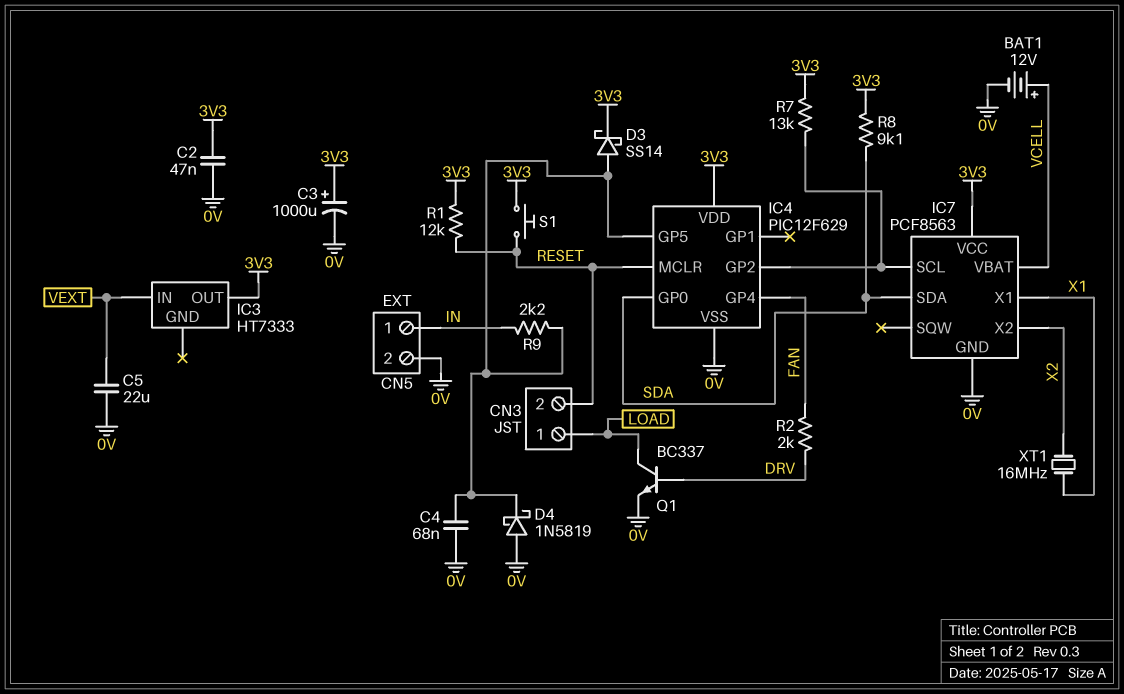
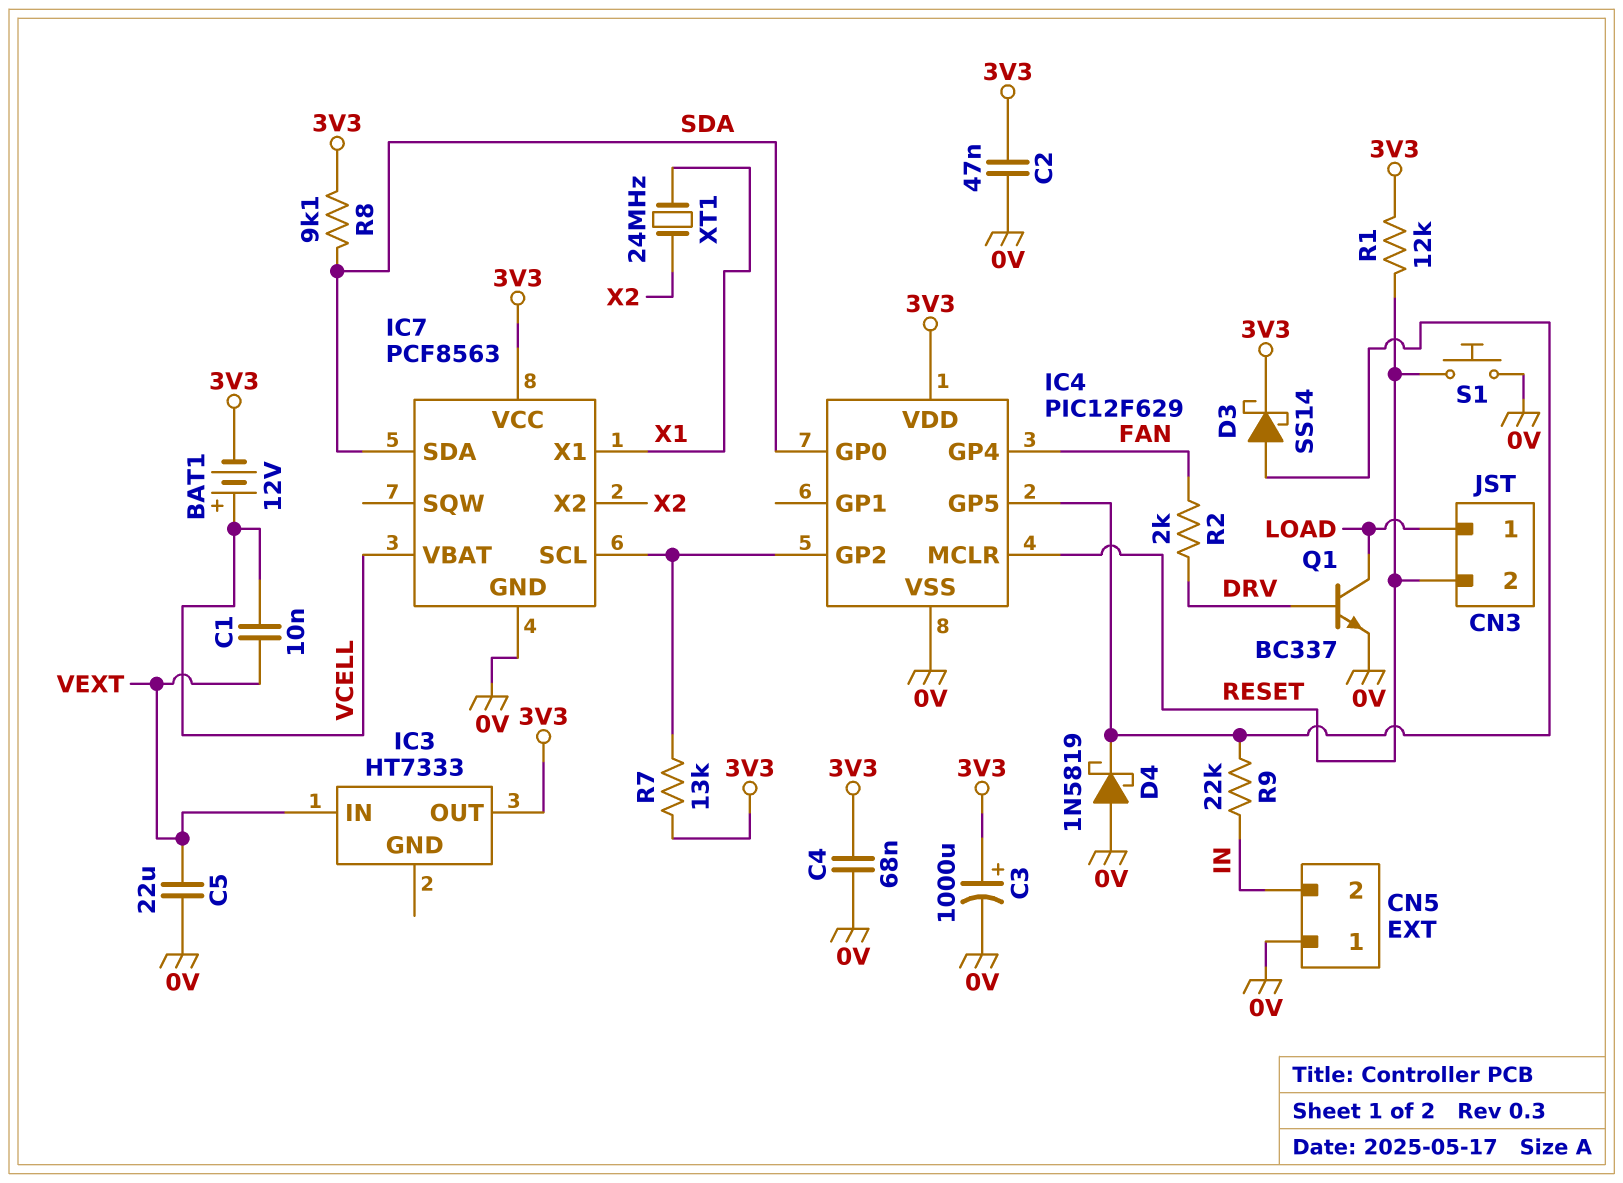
BAT1: 12V (plus VCELL, minus 0V) -> 12V (plus VCELL, minus 3V3)
C1: none -> 10nF (VCELL, VEXT)
C4: 68nF (0V, IC4/GP5) -> 68nF (0V, 3V3)
CN5 pin 1: IN -> 0V
CN5 pin 2: 0V -> IN
R9: 2.2k (IC4/GP5, IN) -> 22k (IC4/GP5, IN)
S1: button (3V3, RESET) -> button (0V, RESET)
XT1: 16MHz (X1, X2) -> 24MHz (X1, X2)

